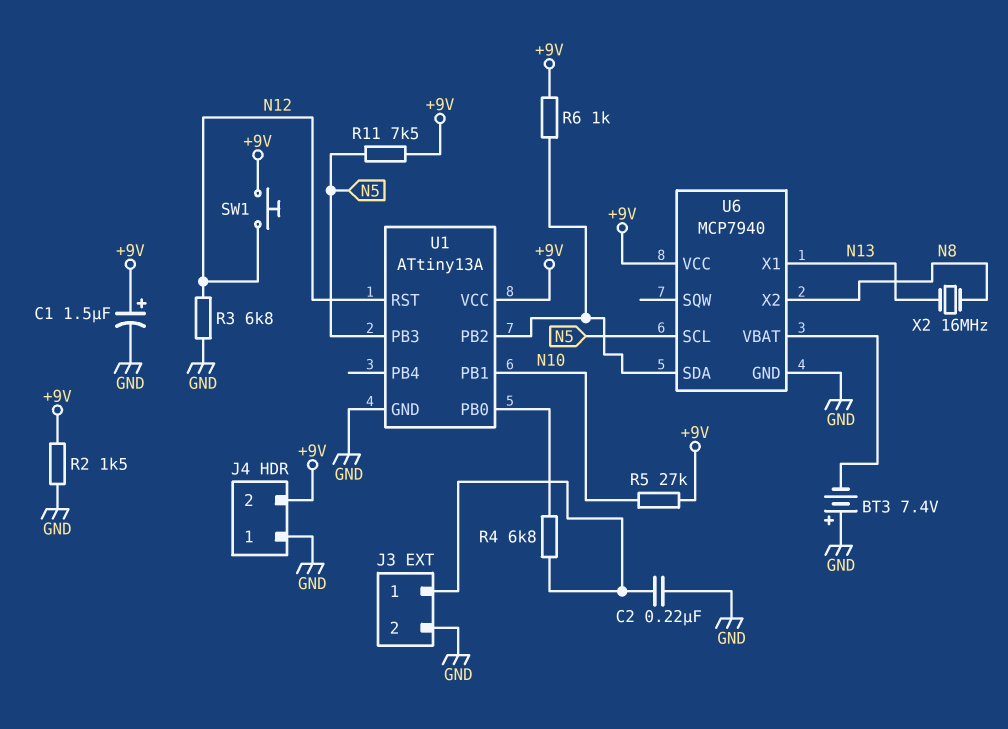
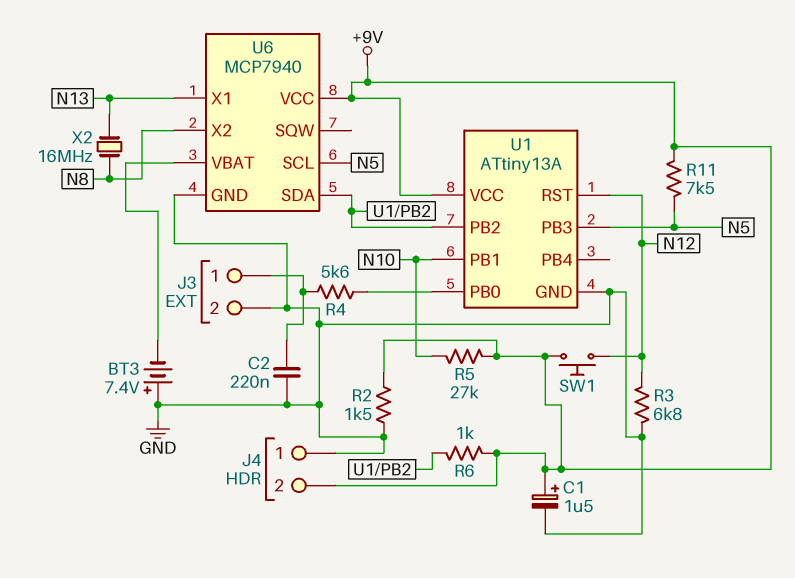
R4: 6.8k (J3/1, U1/PB0) -> 5.6k (J3/1, U1/PB0)

